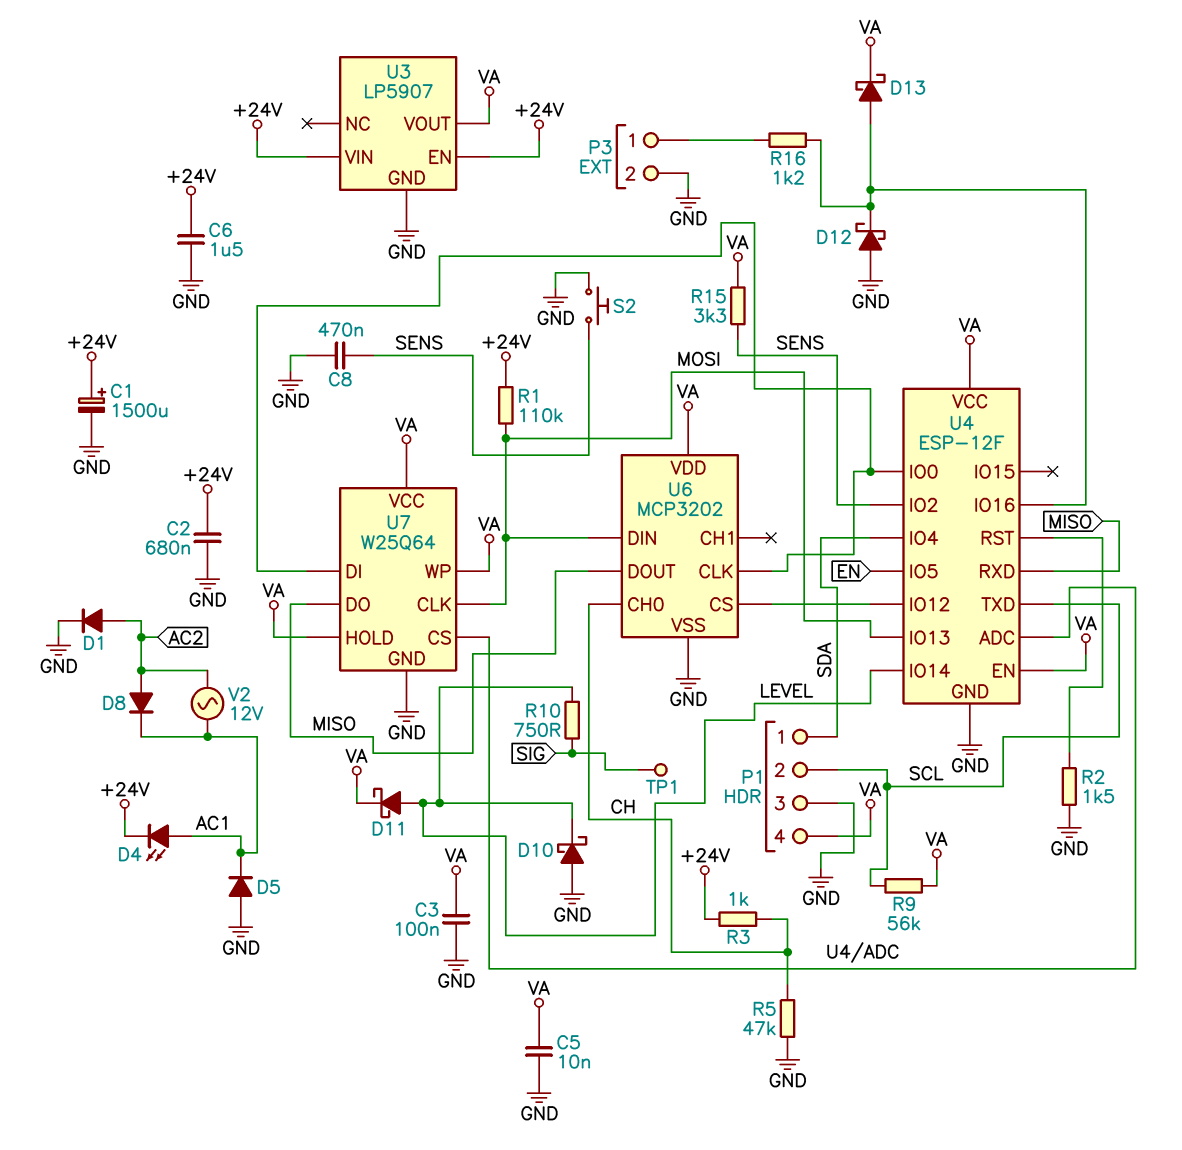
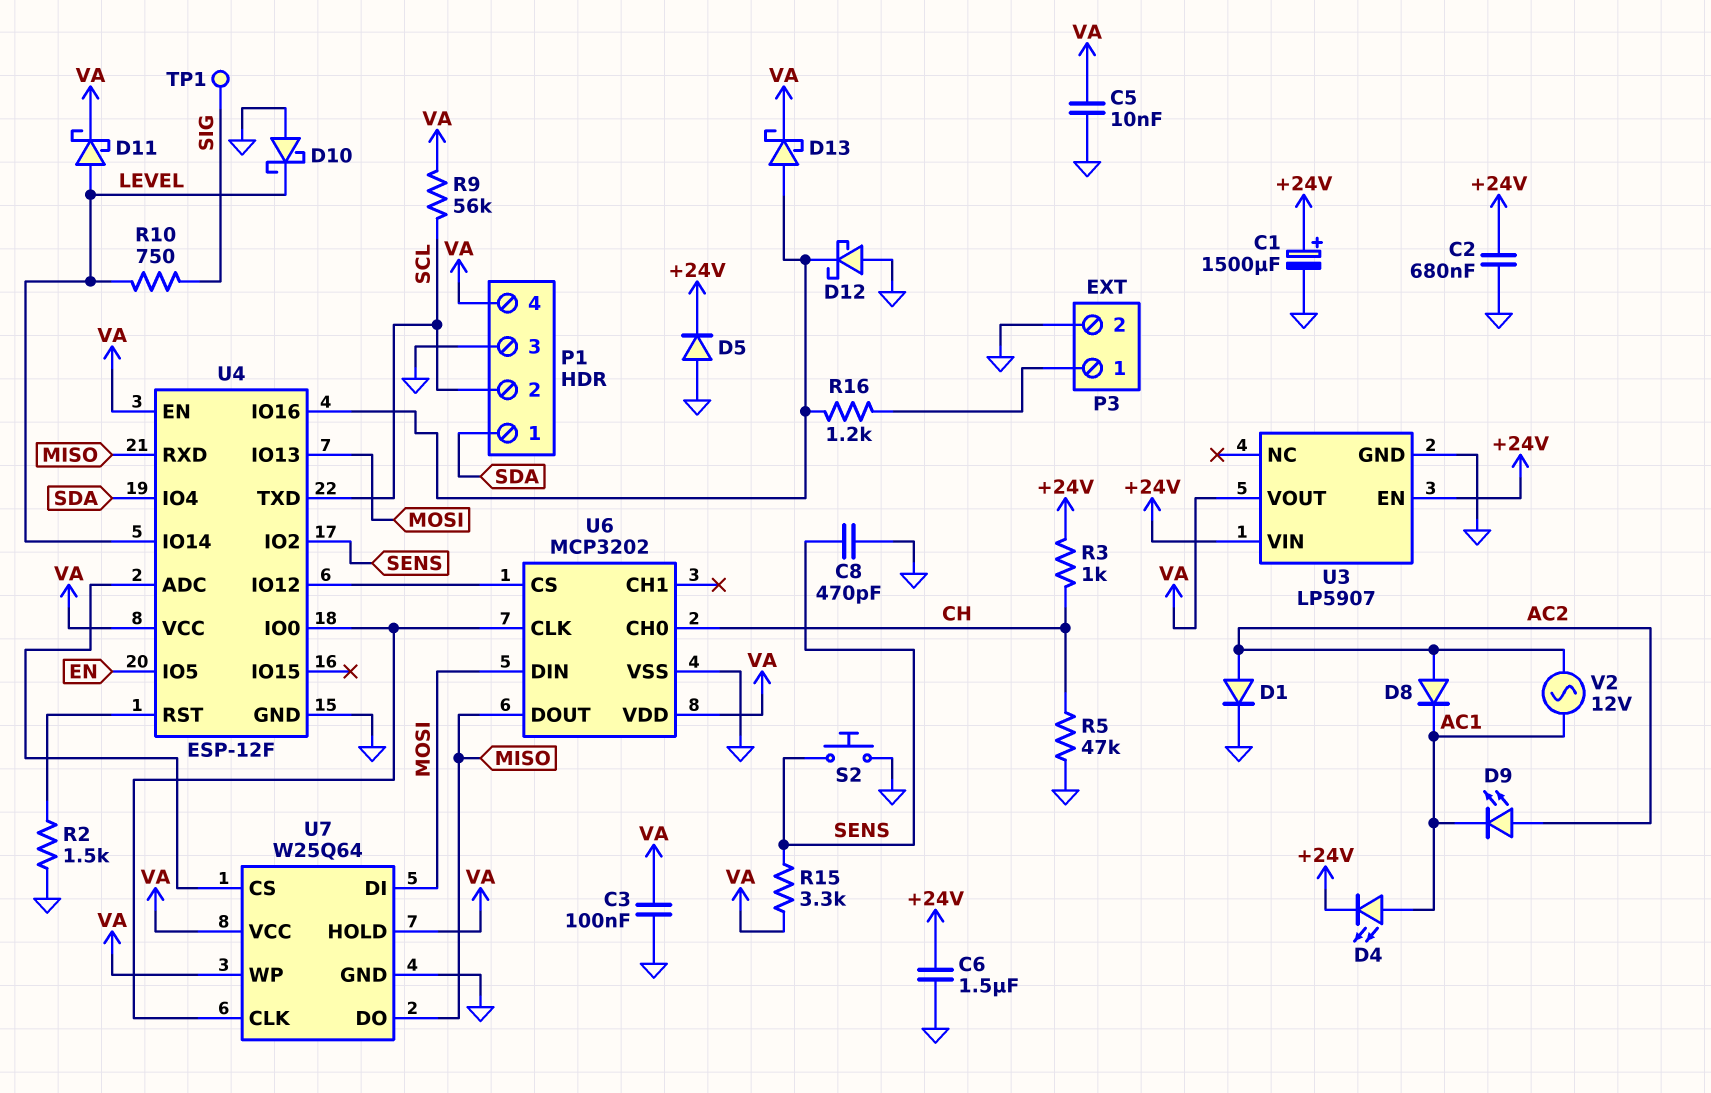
C8: 470nF (GND, SENS) -> 470pF (GND, SENS)
D5: diode (A GND, K AC1) -> diode (A GND, K +24V)
D9: none -> LED (A AC2, K AC1)
R1: 110k (+24V, MOSI) -> none
U7 pin CLK: MOSI -> U4/IO0
U7 pin DI: U4/IO0 -> MOSI

